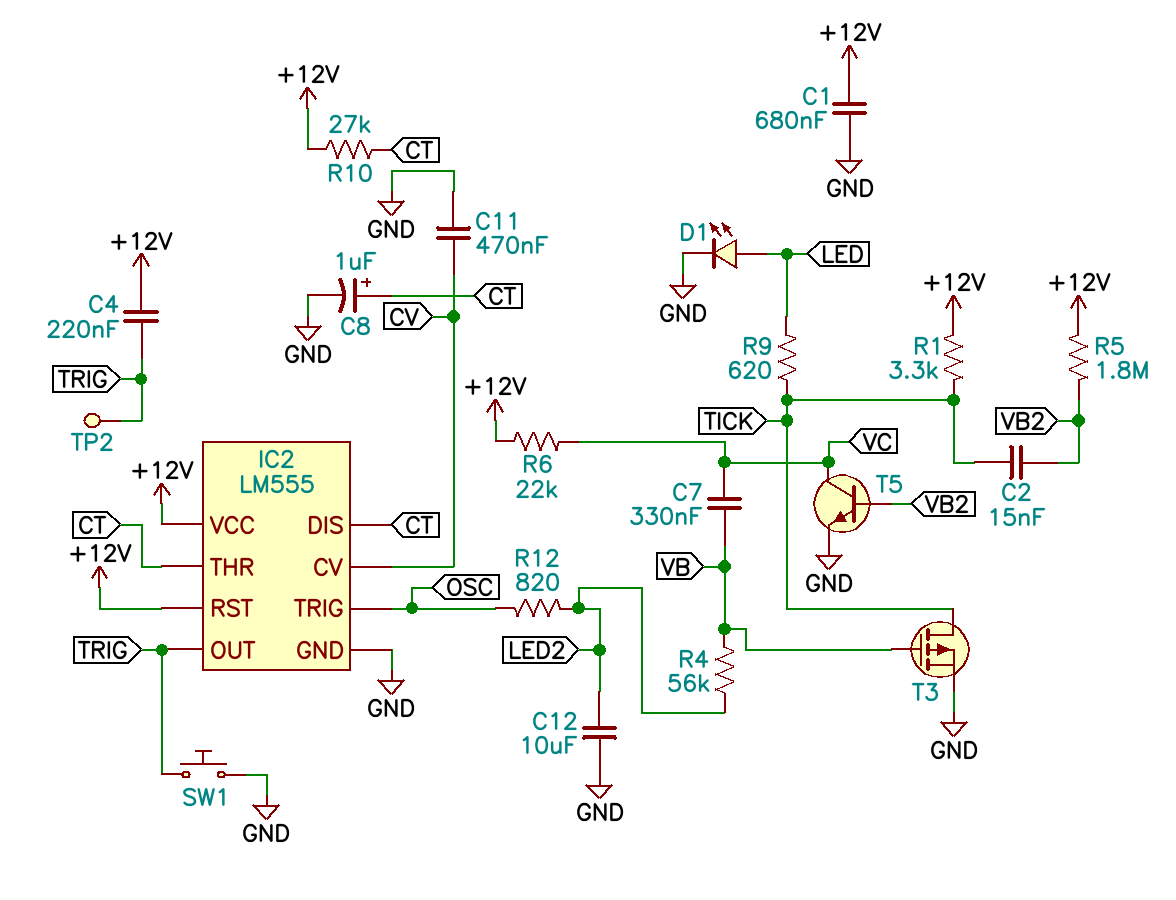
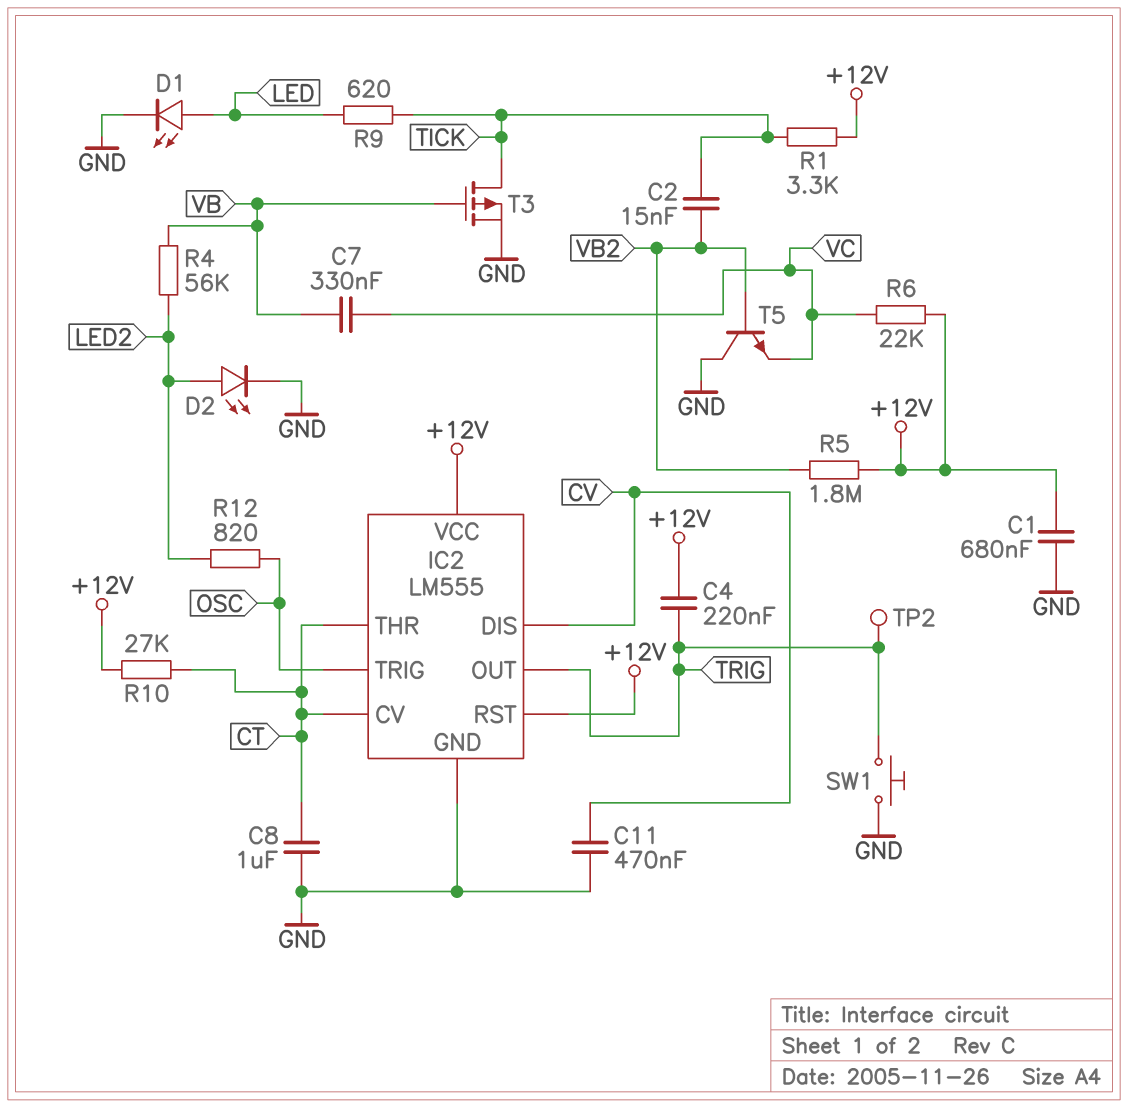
C8: 1uF (plus CT, minus GND) -> 1uF (CT, GND)
C12: 10uF (GND, LED2) -> none
D2: none -> LED (A LED2, K GND)
IC2 pin CV: CV -> CT
IC2 pin DIS: CT -> CV
T5: NPN (B VB2, C VC, E GND) -> NPN (B VB2, C GND, E VC)

